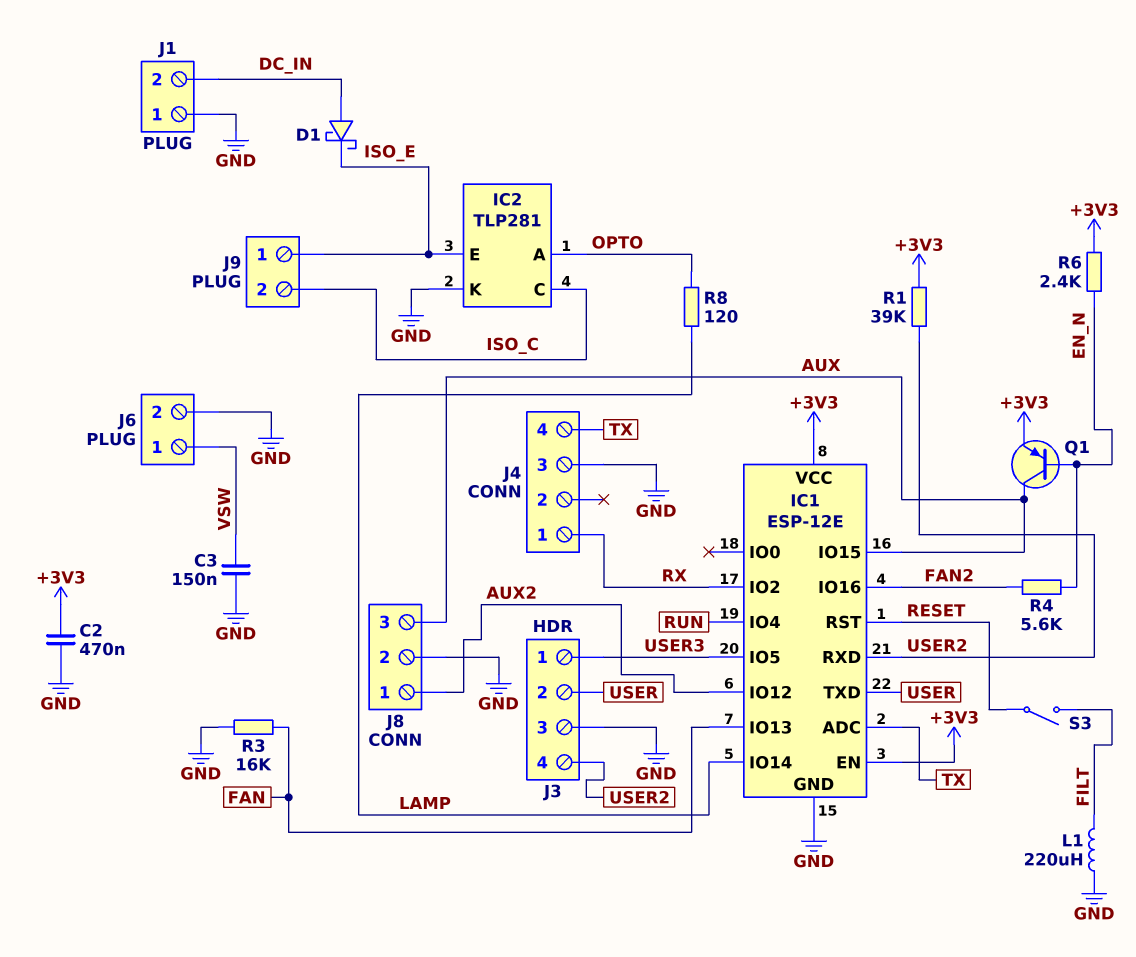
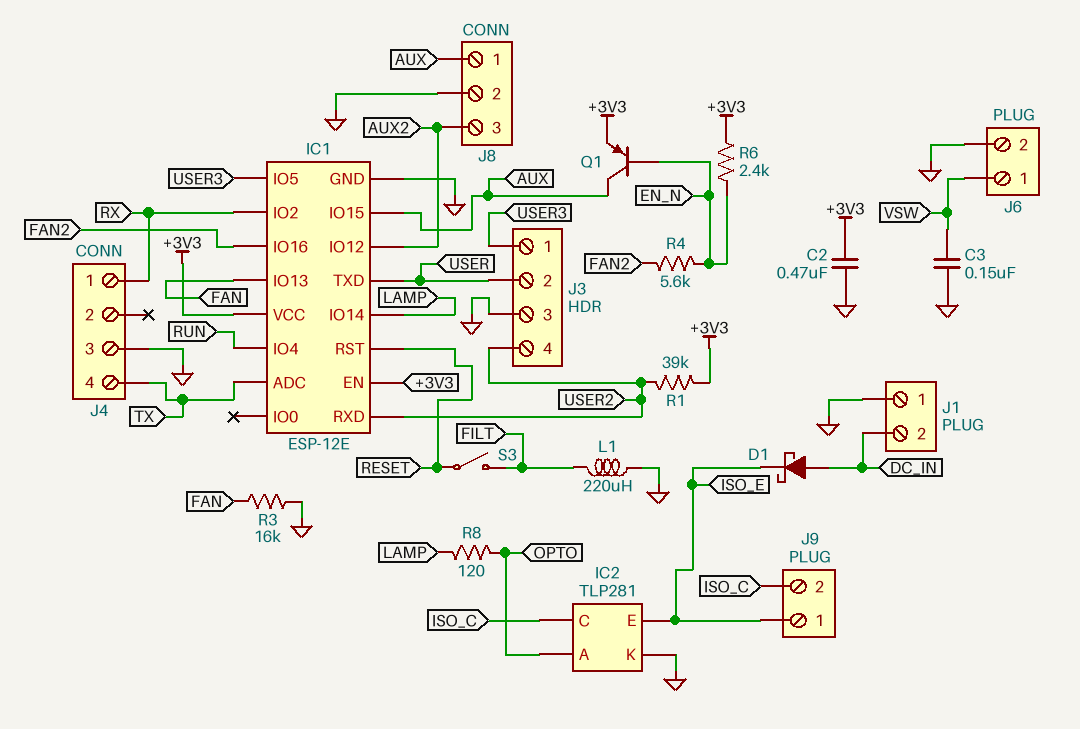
J8 pin 1: AUX2 -> AUX
J8 pin 3: AUX -> AUX2

